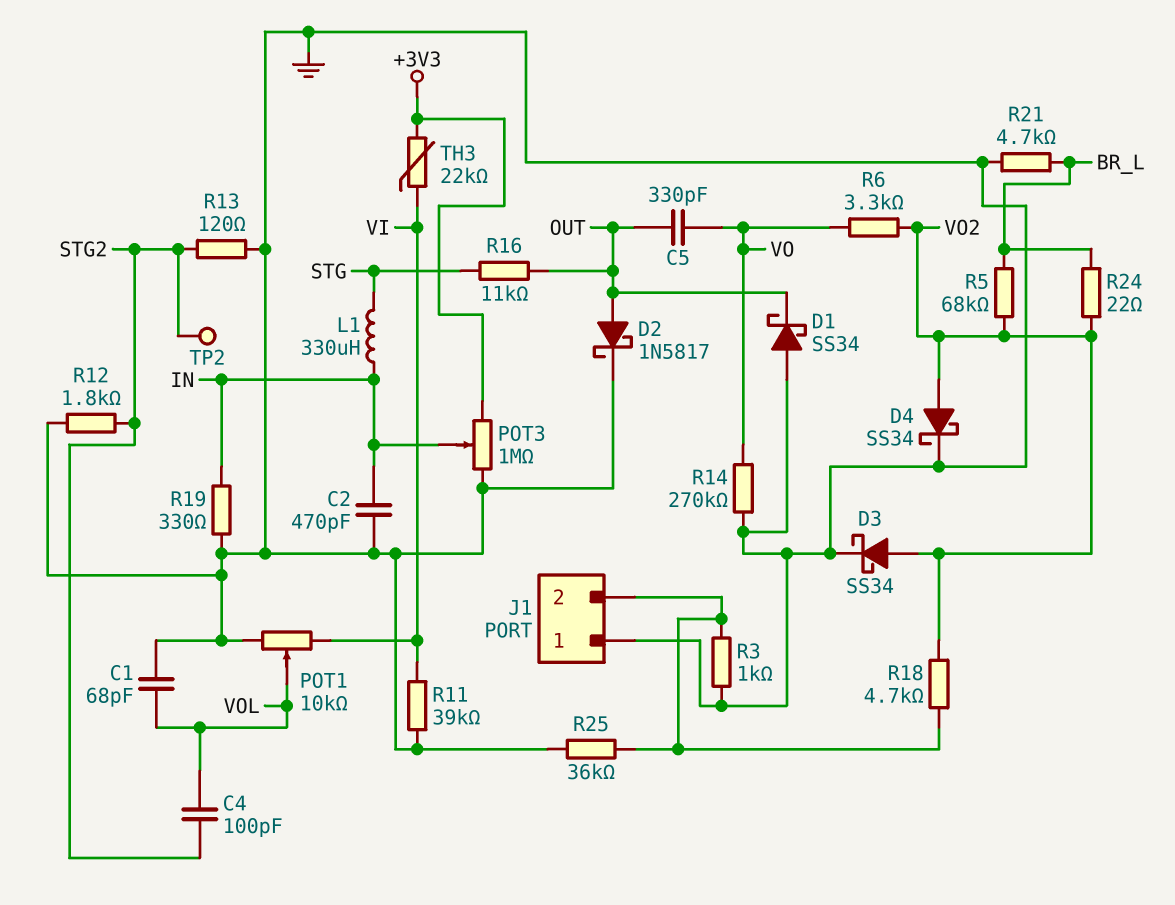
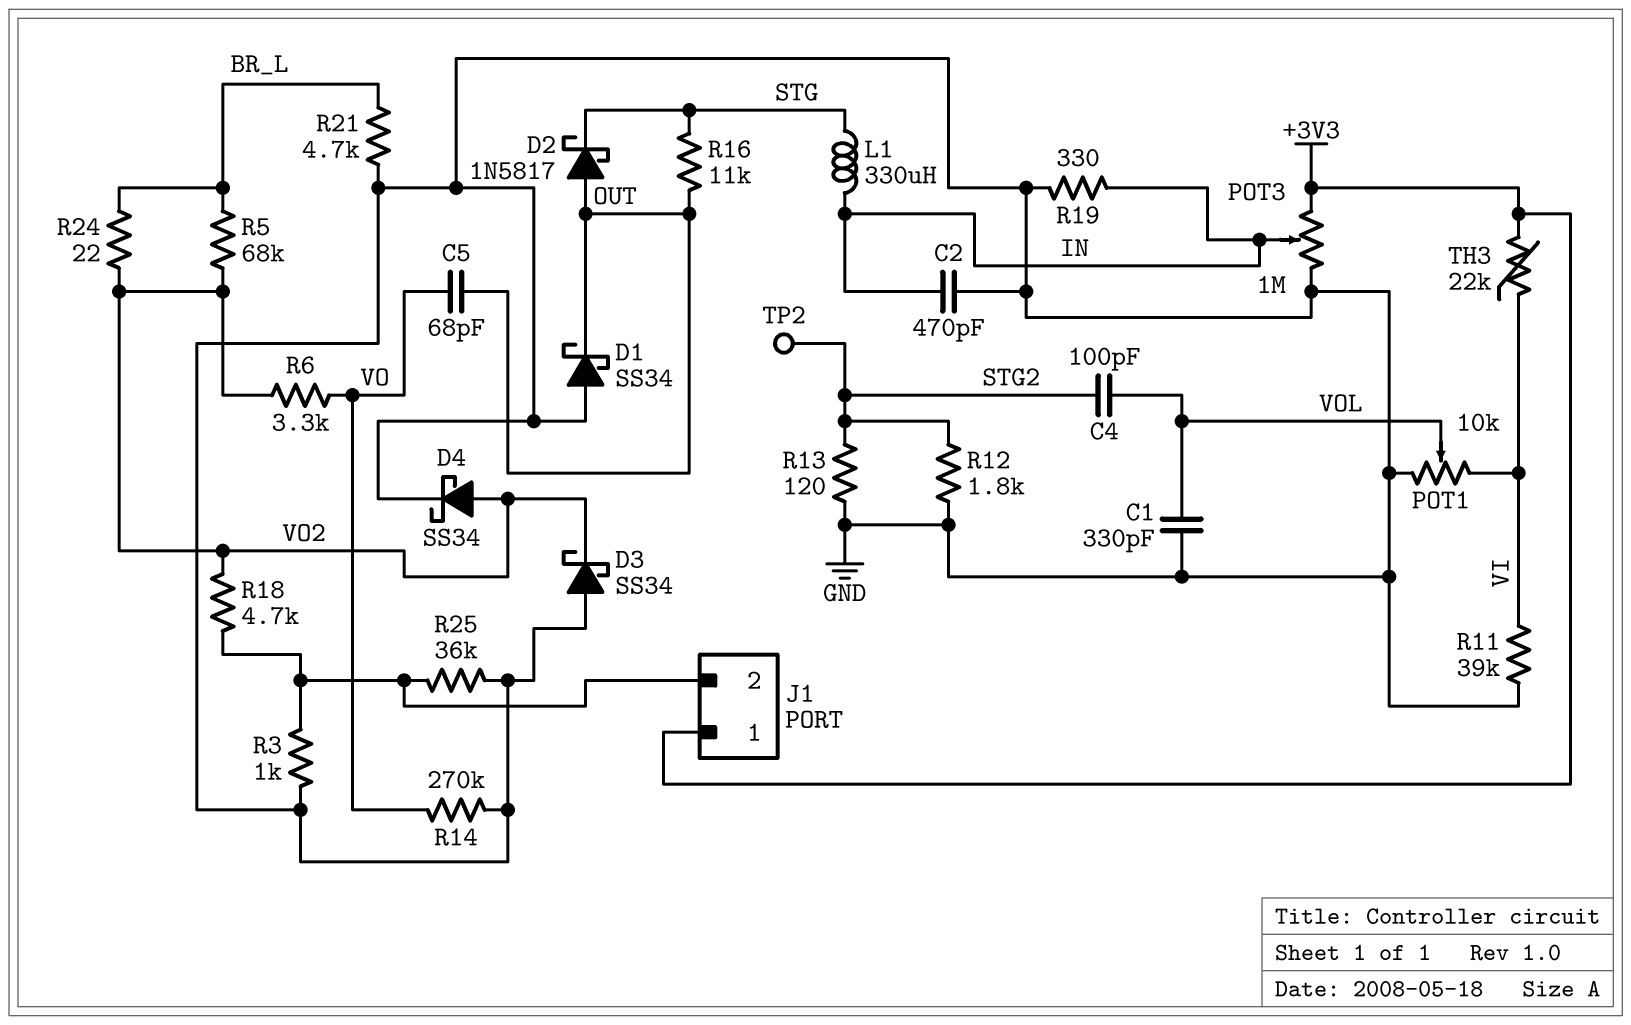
C1: 68pF (GND, VOL) -> 330pF (GND, VOL)
C5: 330pF (OUT, VO) -> 68pF (OUT, VO)
D2: schottky 1N5817 (A OUT, K GND) -> schottky 1N5817 (A OUT, K STG)
D3: schottky SS34 (A VO2, K GND) -> schottky SS34 (A GND, K VO2)
J1 pin 1: GND -> +3V3

